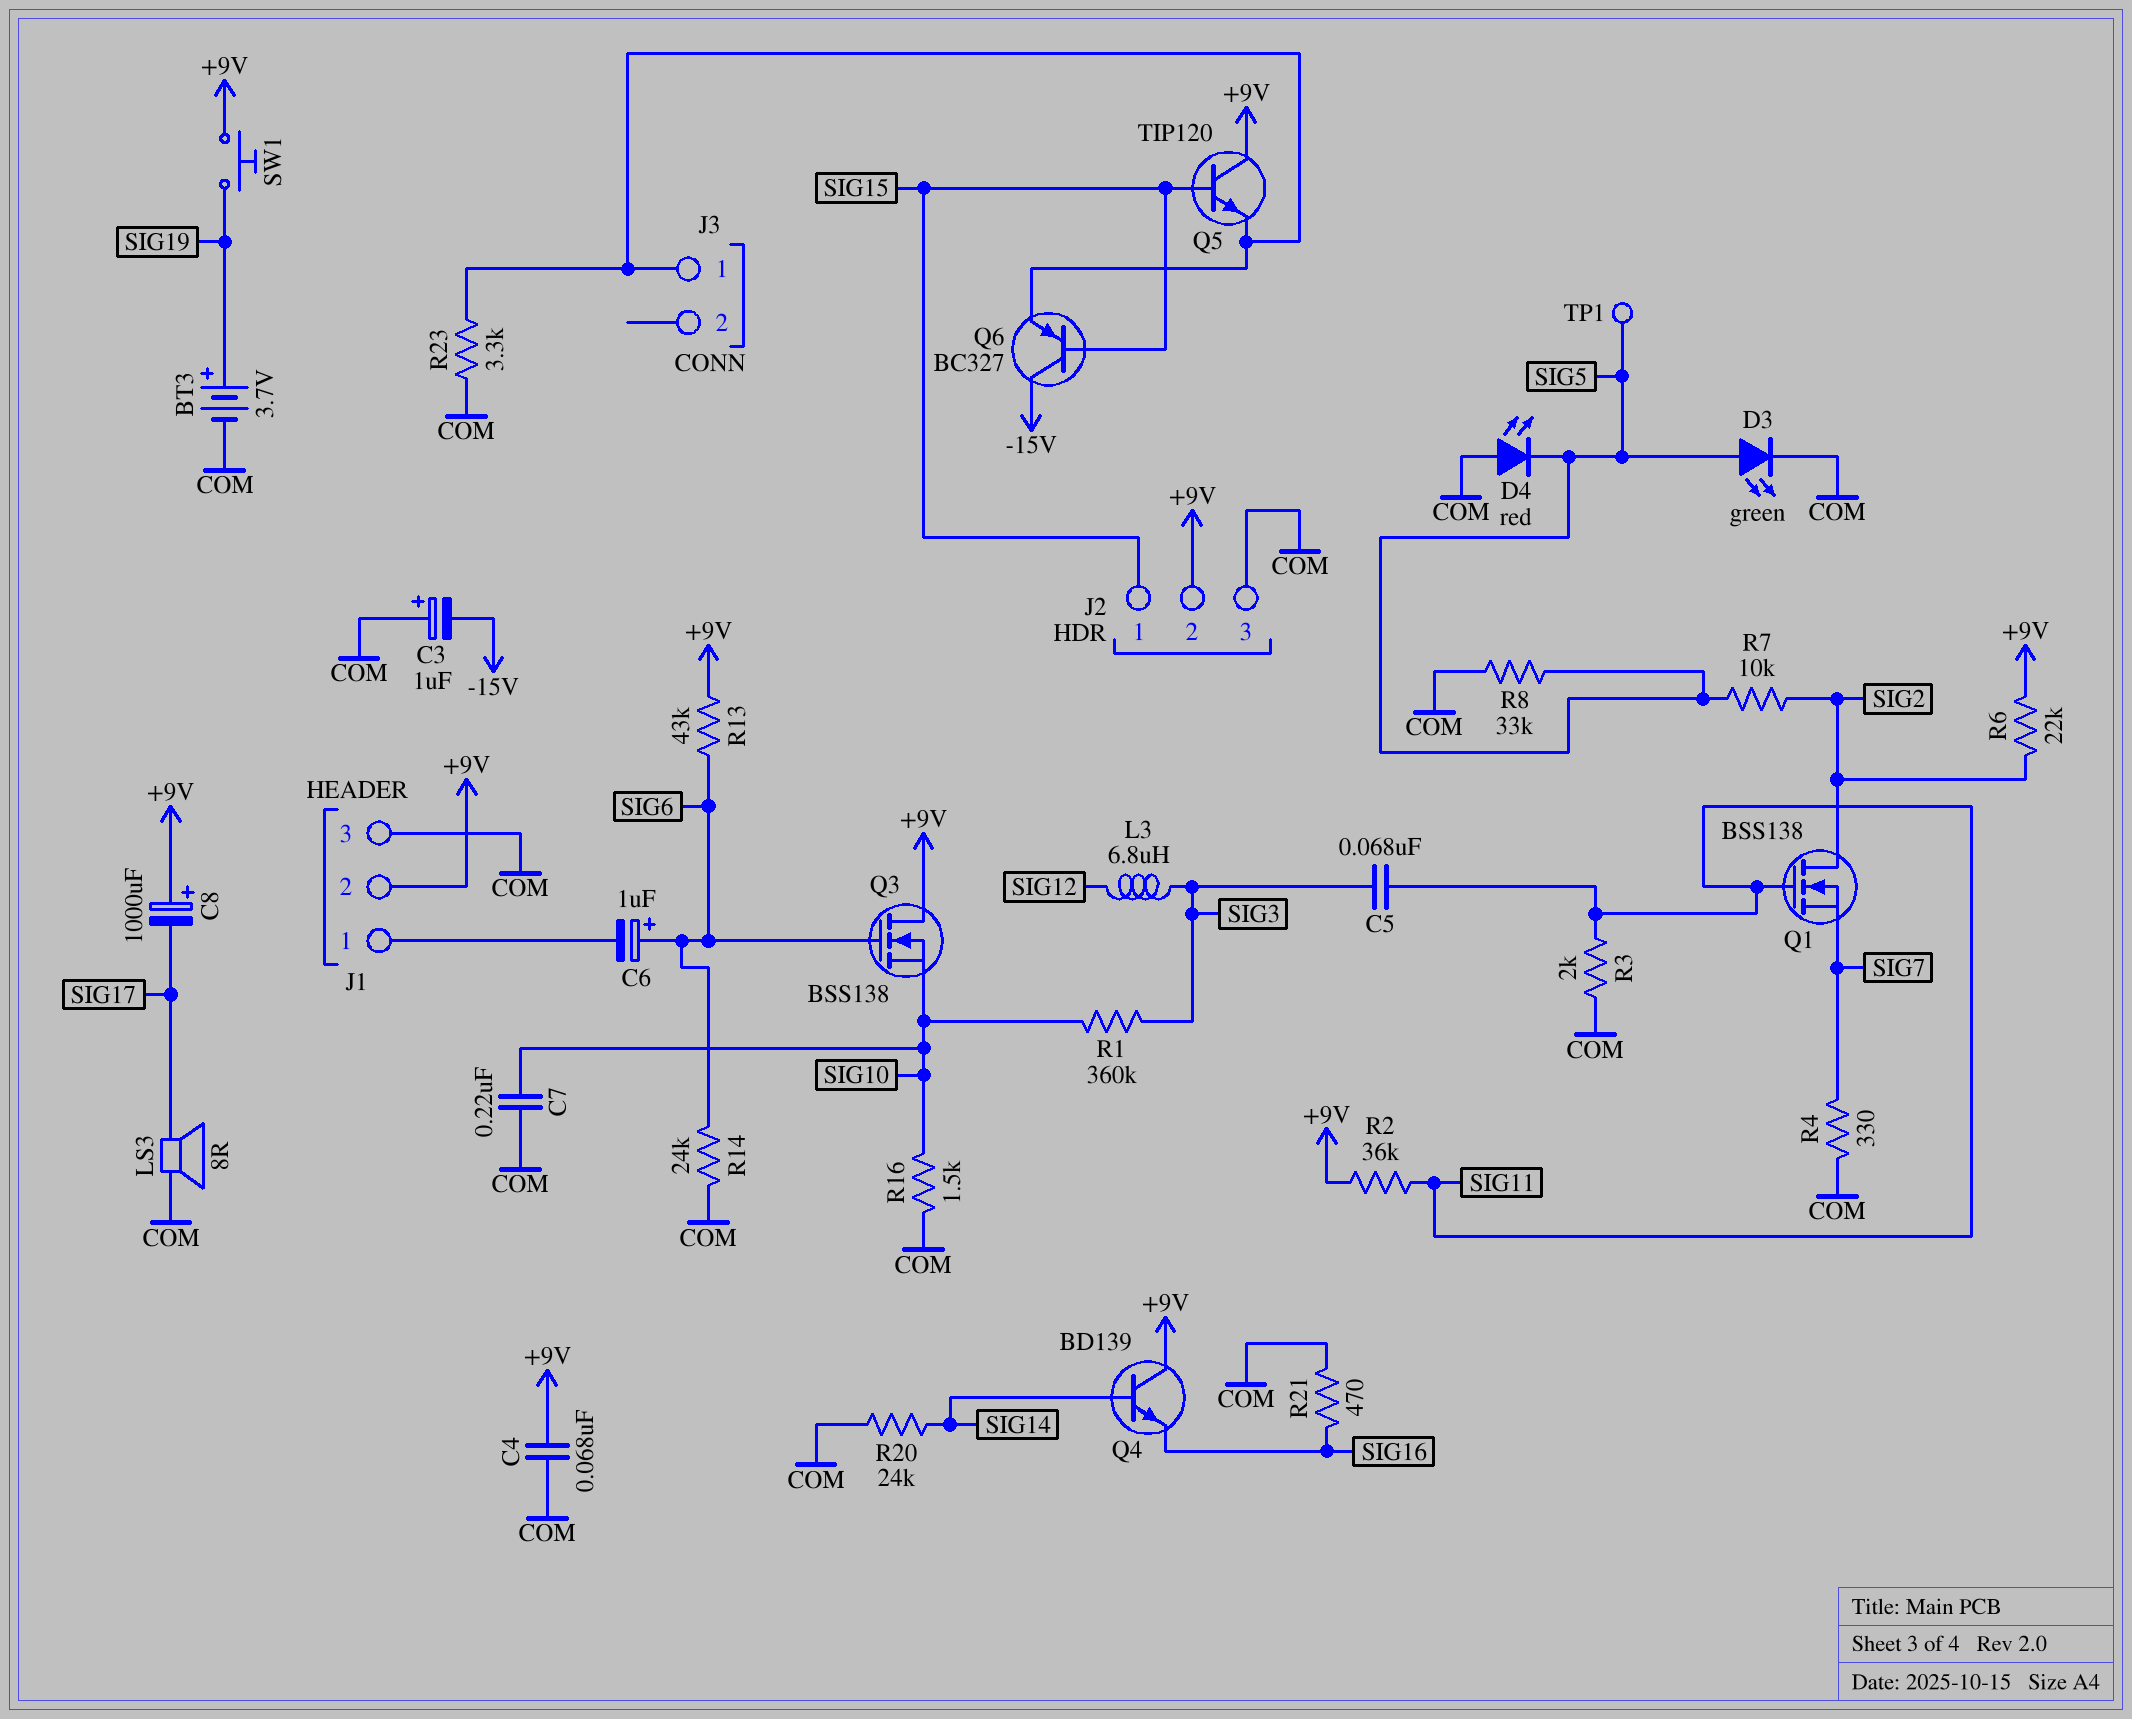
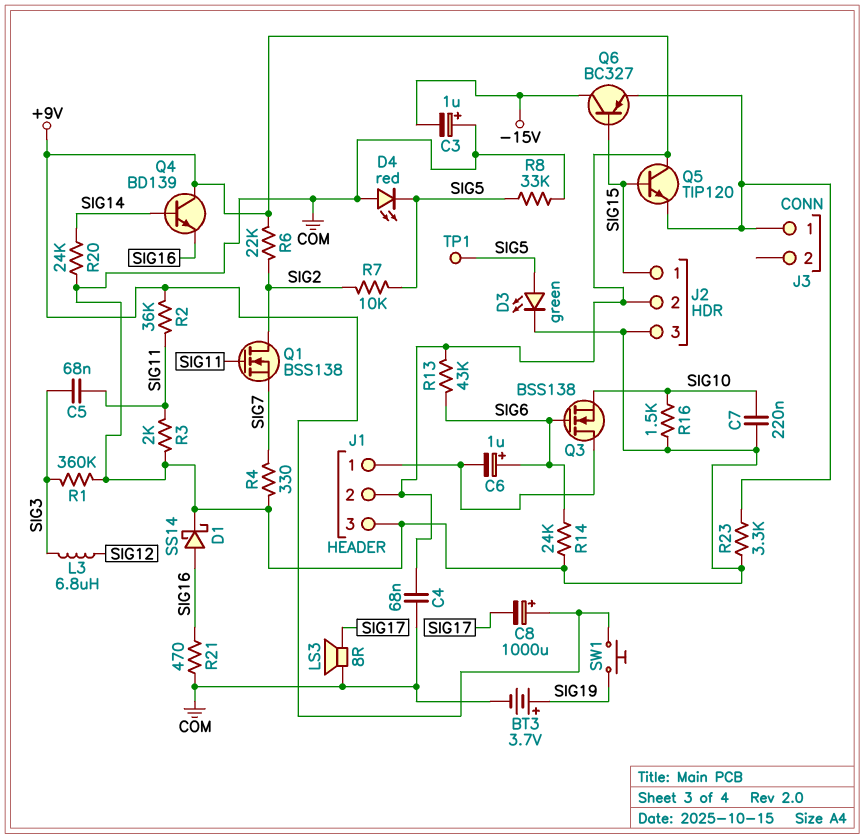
D1: none -> schottky SS14 (A SIG16, K COM)
Q3: NMOS BSS138 (G SIG6, D +9V, S SIG10) -> NMOS BSS138 (G SIG6, D J1/1, S SIG10)
R1: 360k (SIG3, SIG10) -> 360k (COM, SIG3)

